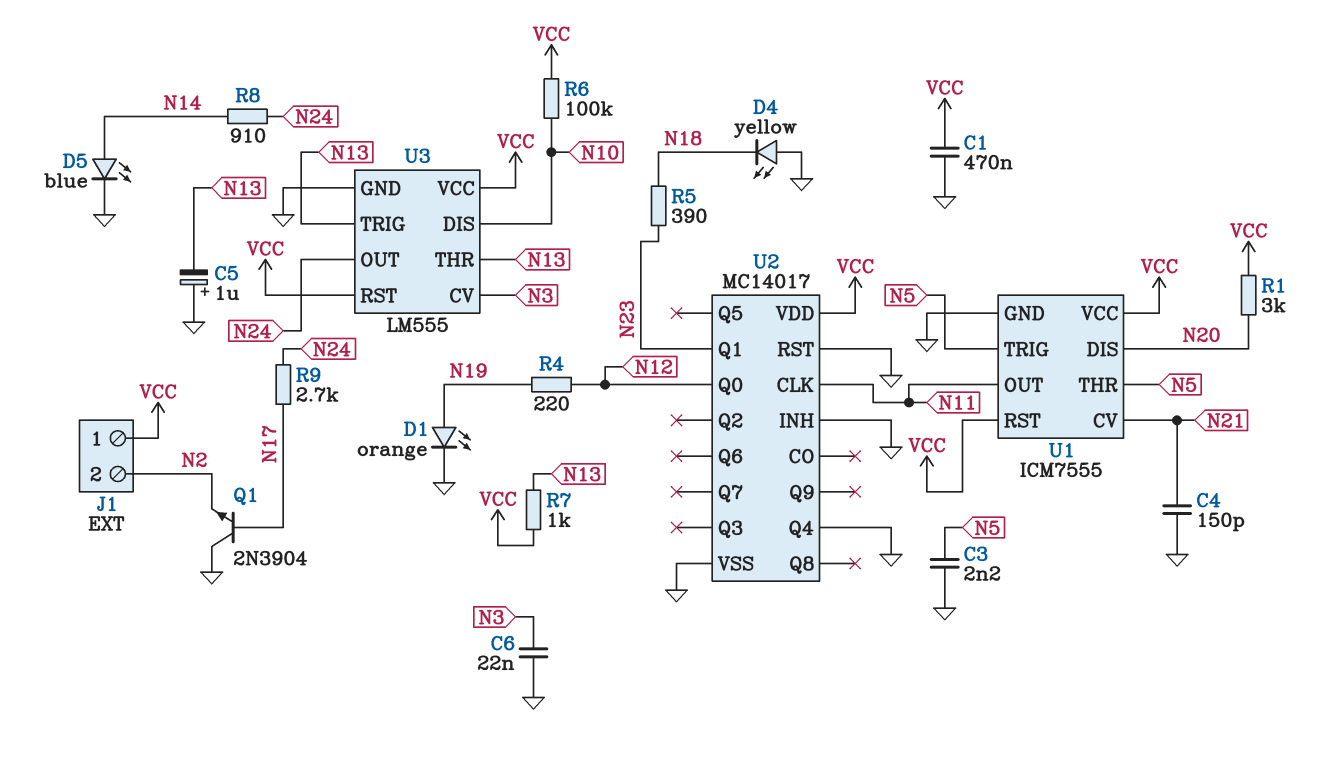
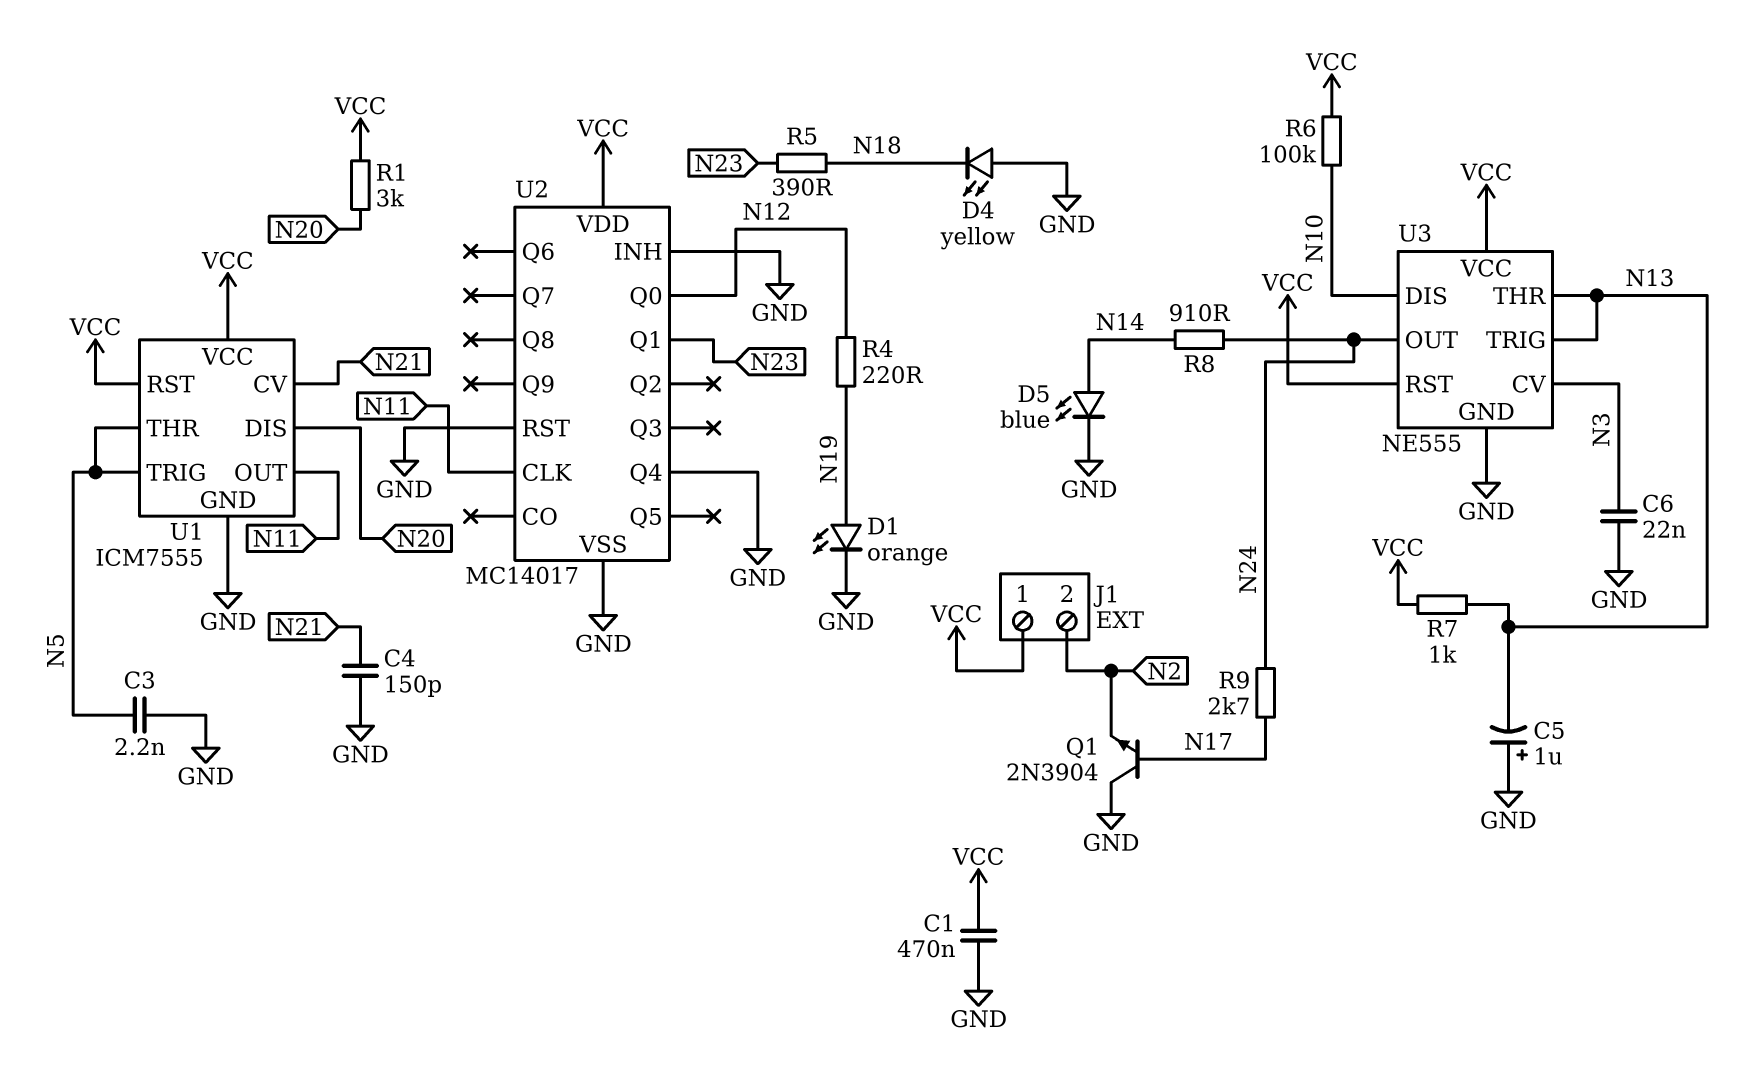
U3: LM555 -> NE555

